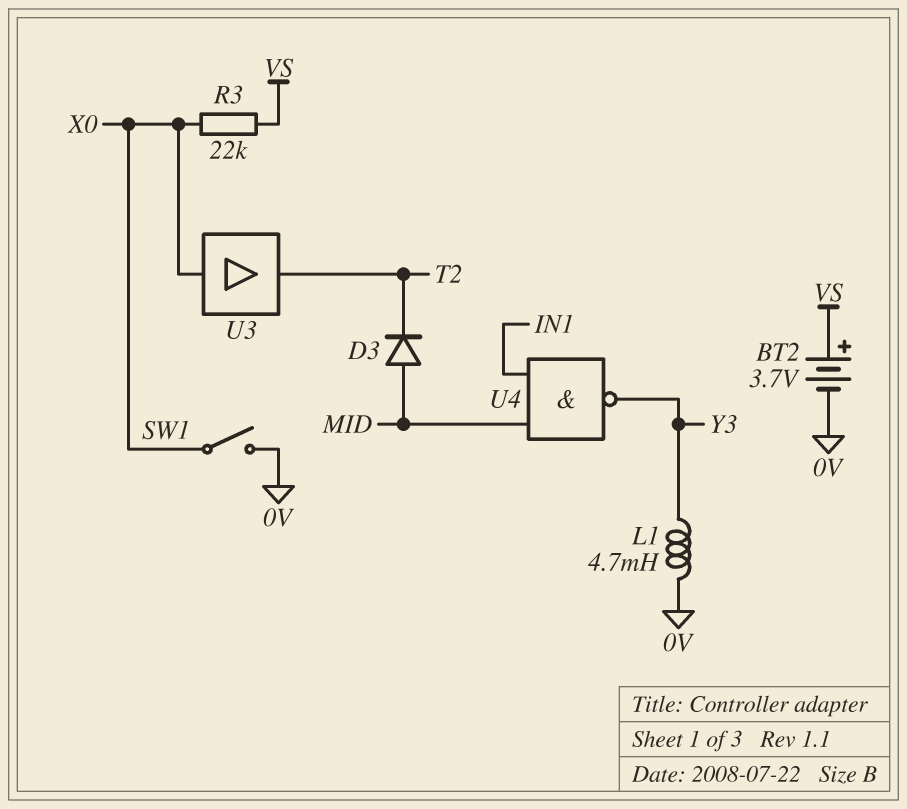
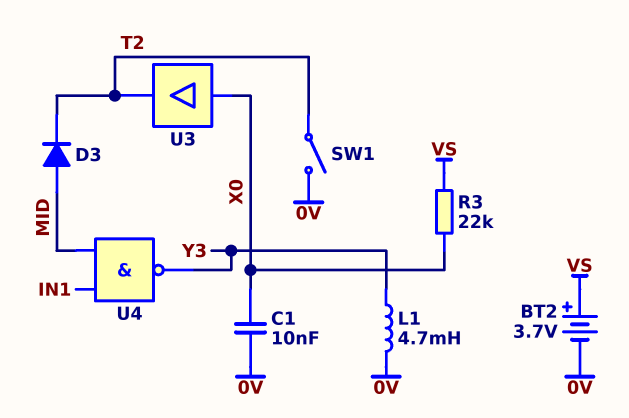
C1: none -> 10nF (0V, X0)
SW1: switch (0V, X0) -> switch (0V, T2)

